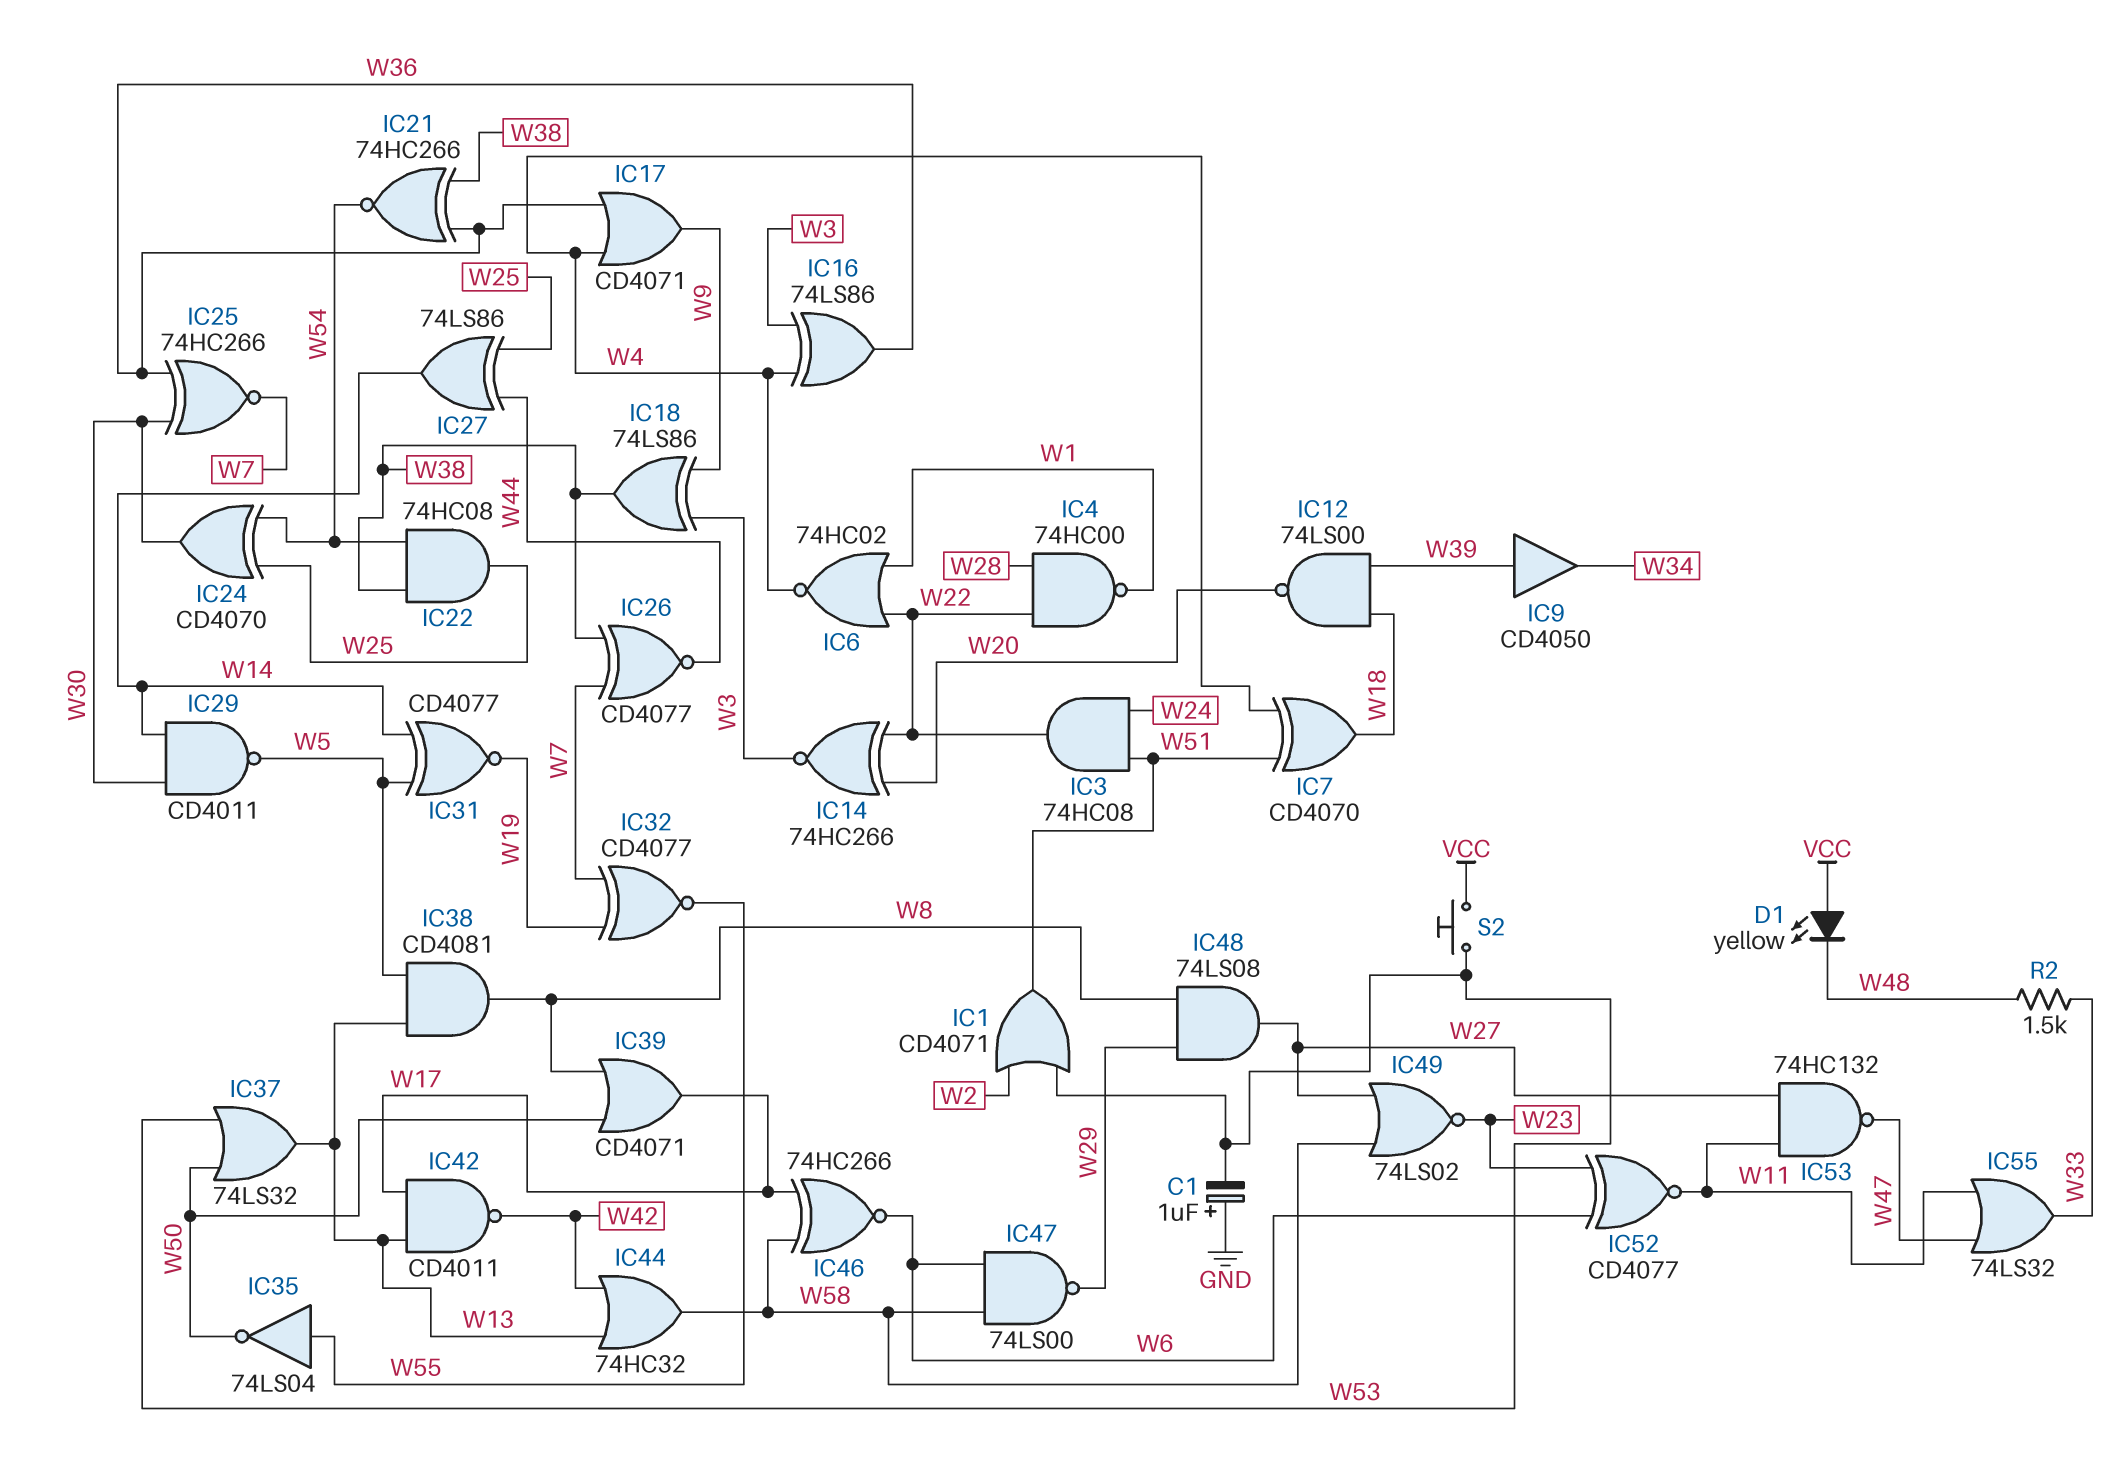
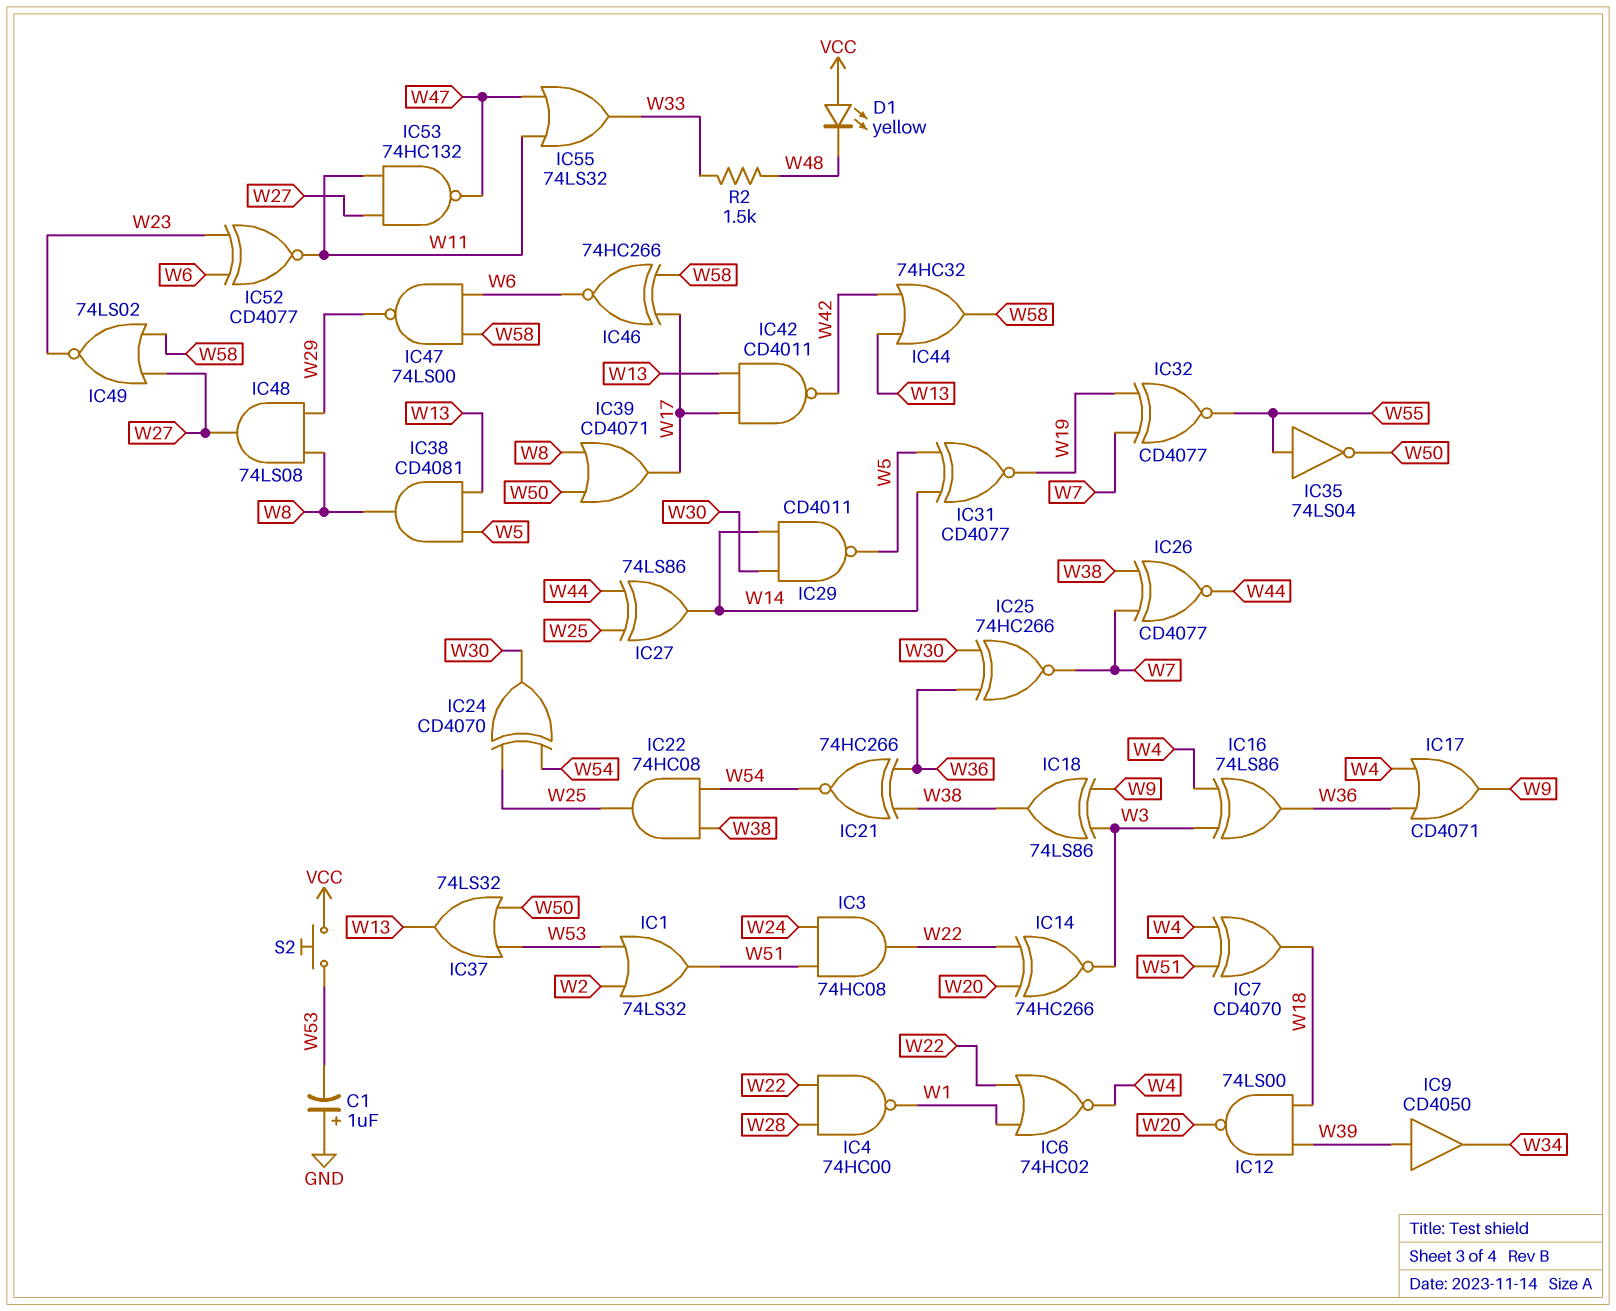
IC1: OR CD4071 (in W2, in W53, out W51) -> OR 74LS32 (in W2, in W53, out W51)

